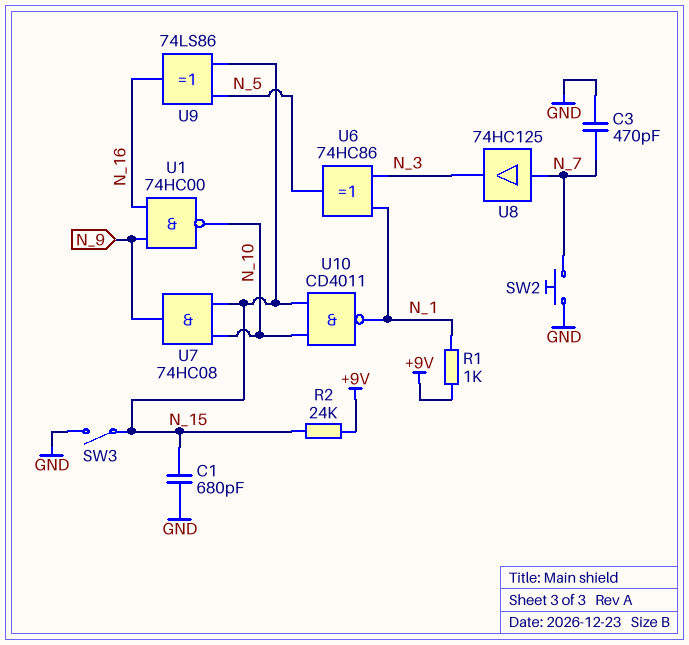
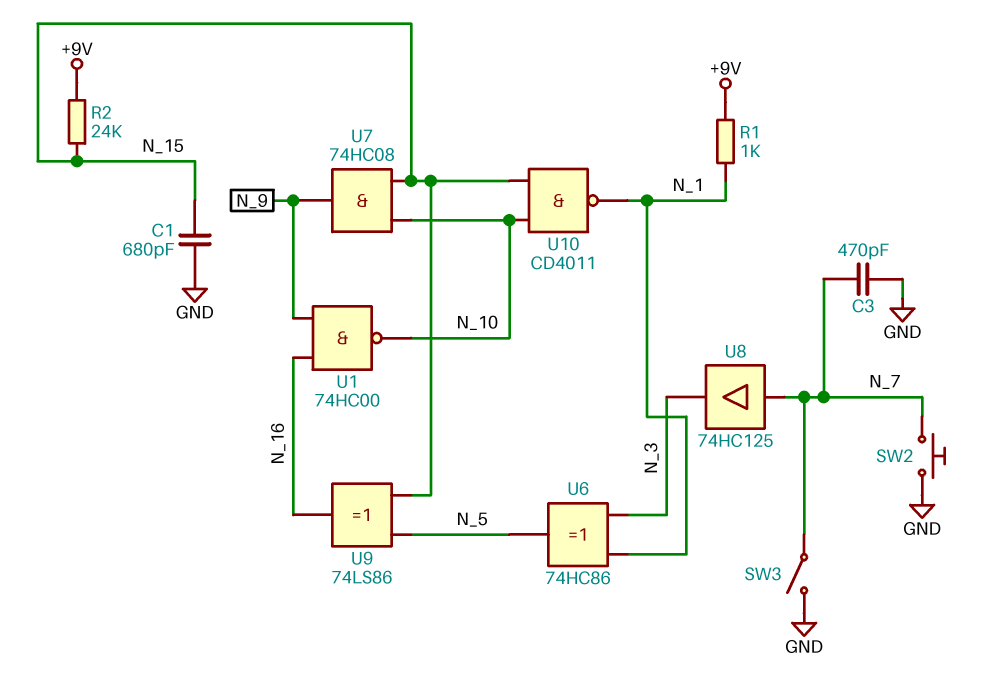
SW3: switch (GND, N_15) -> switch (GND, N_7)

